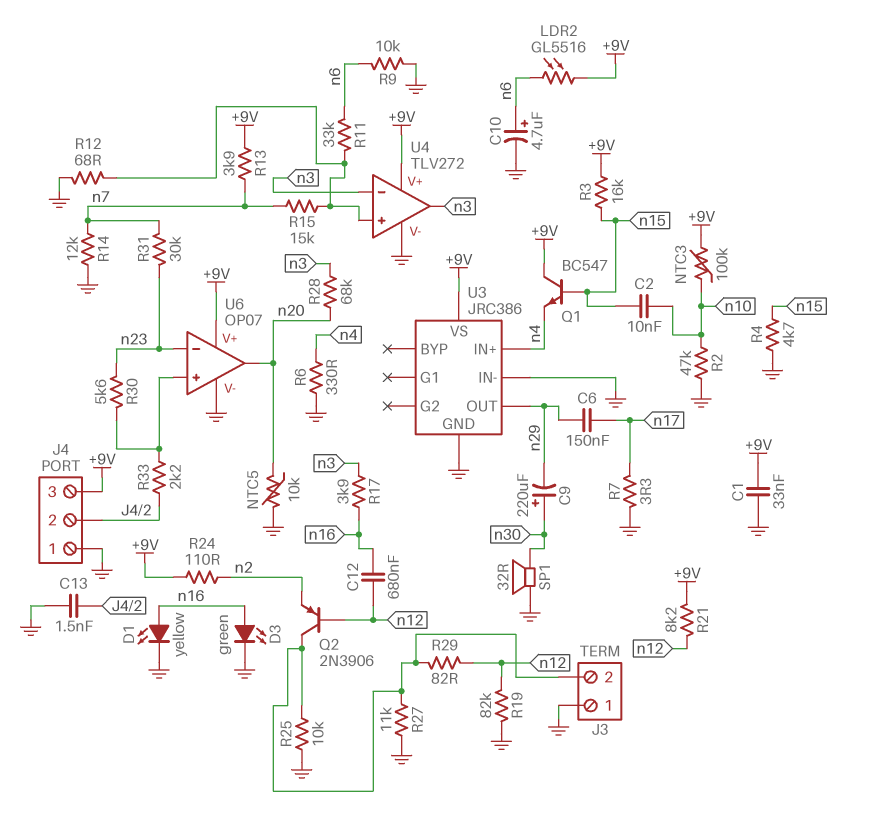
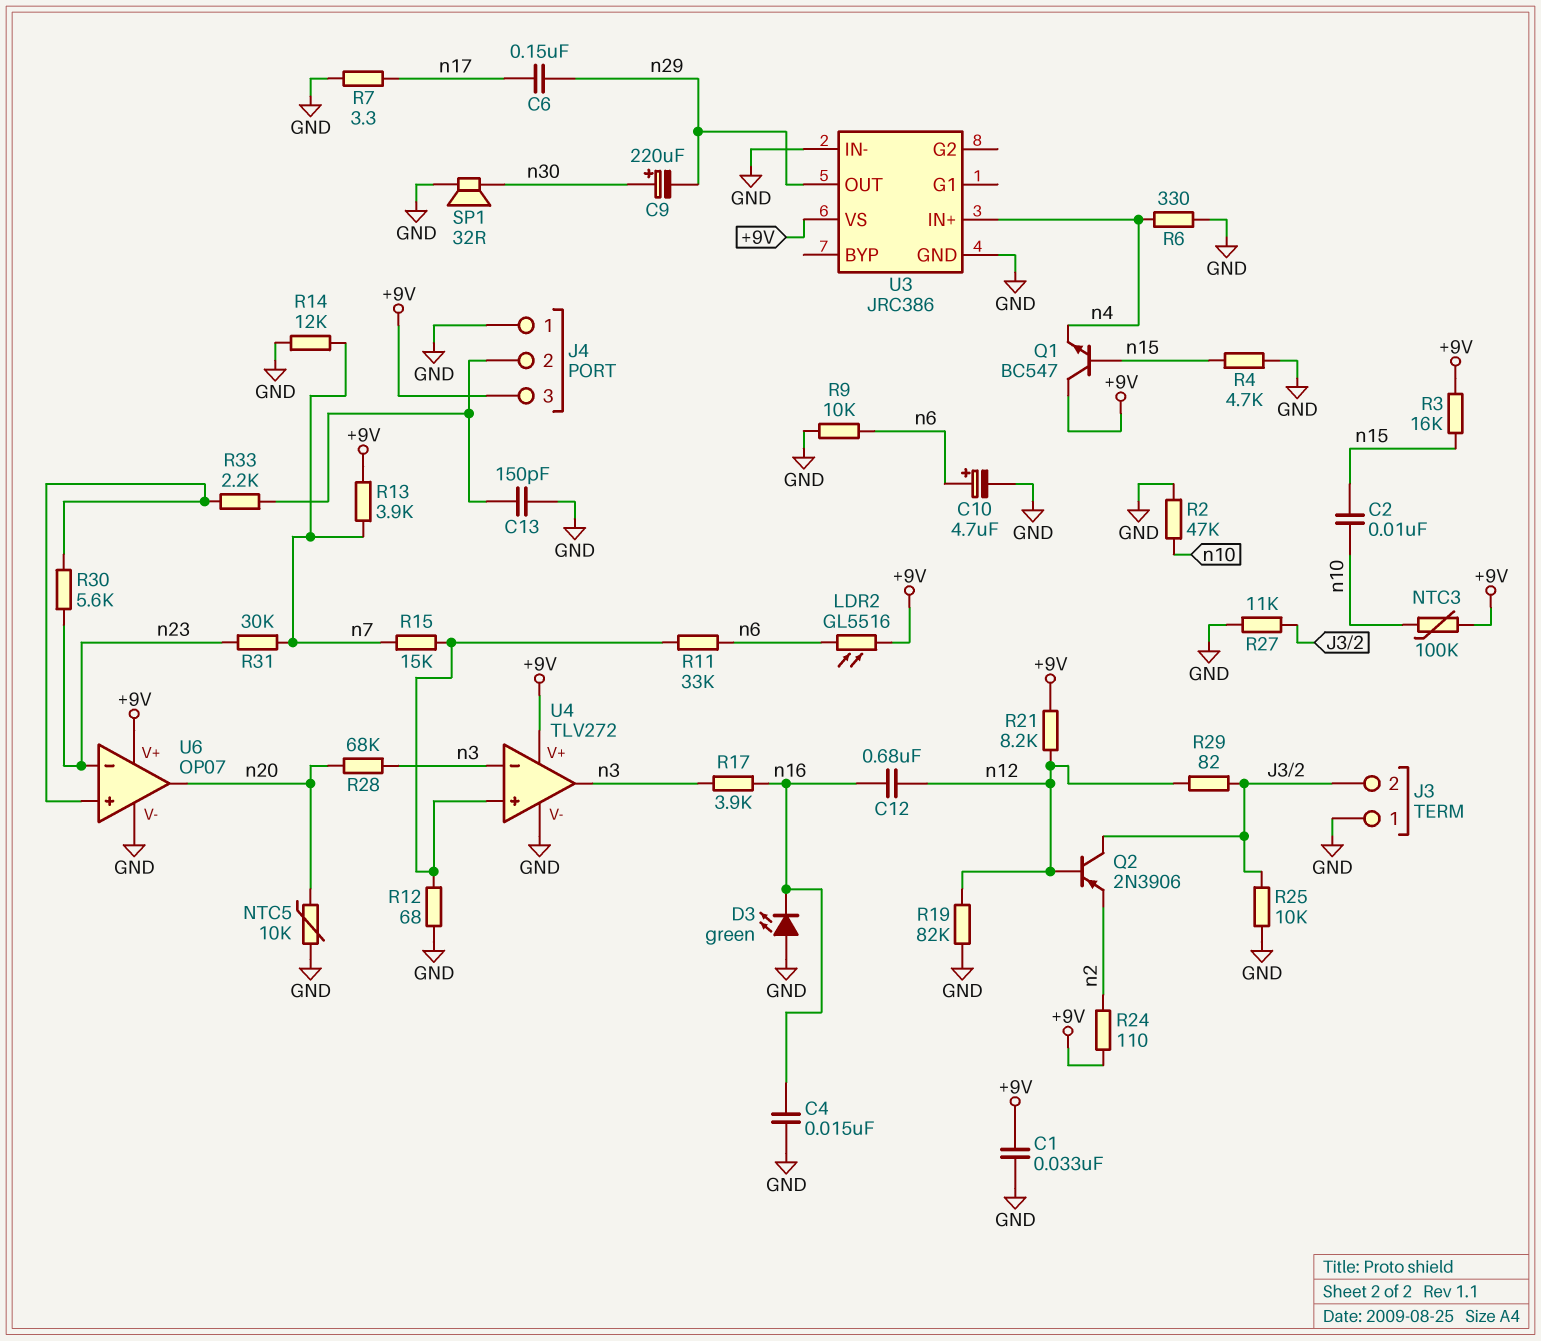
C4: none -> 15nF (GND, n16)
C13: 1.5nF (GND, J4/2) -> 150pF (GND, J4/2)
D1: LED yellow (A n16, K GND) -> none
D3: LED green (A n16, K GND) -> LED green (A GND, K n16)

